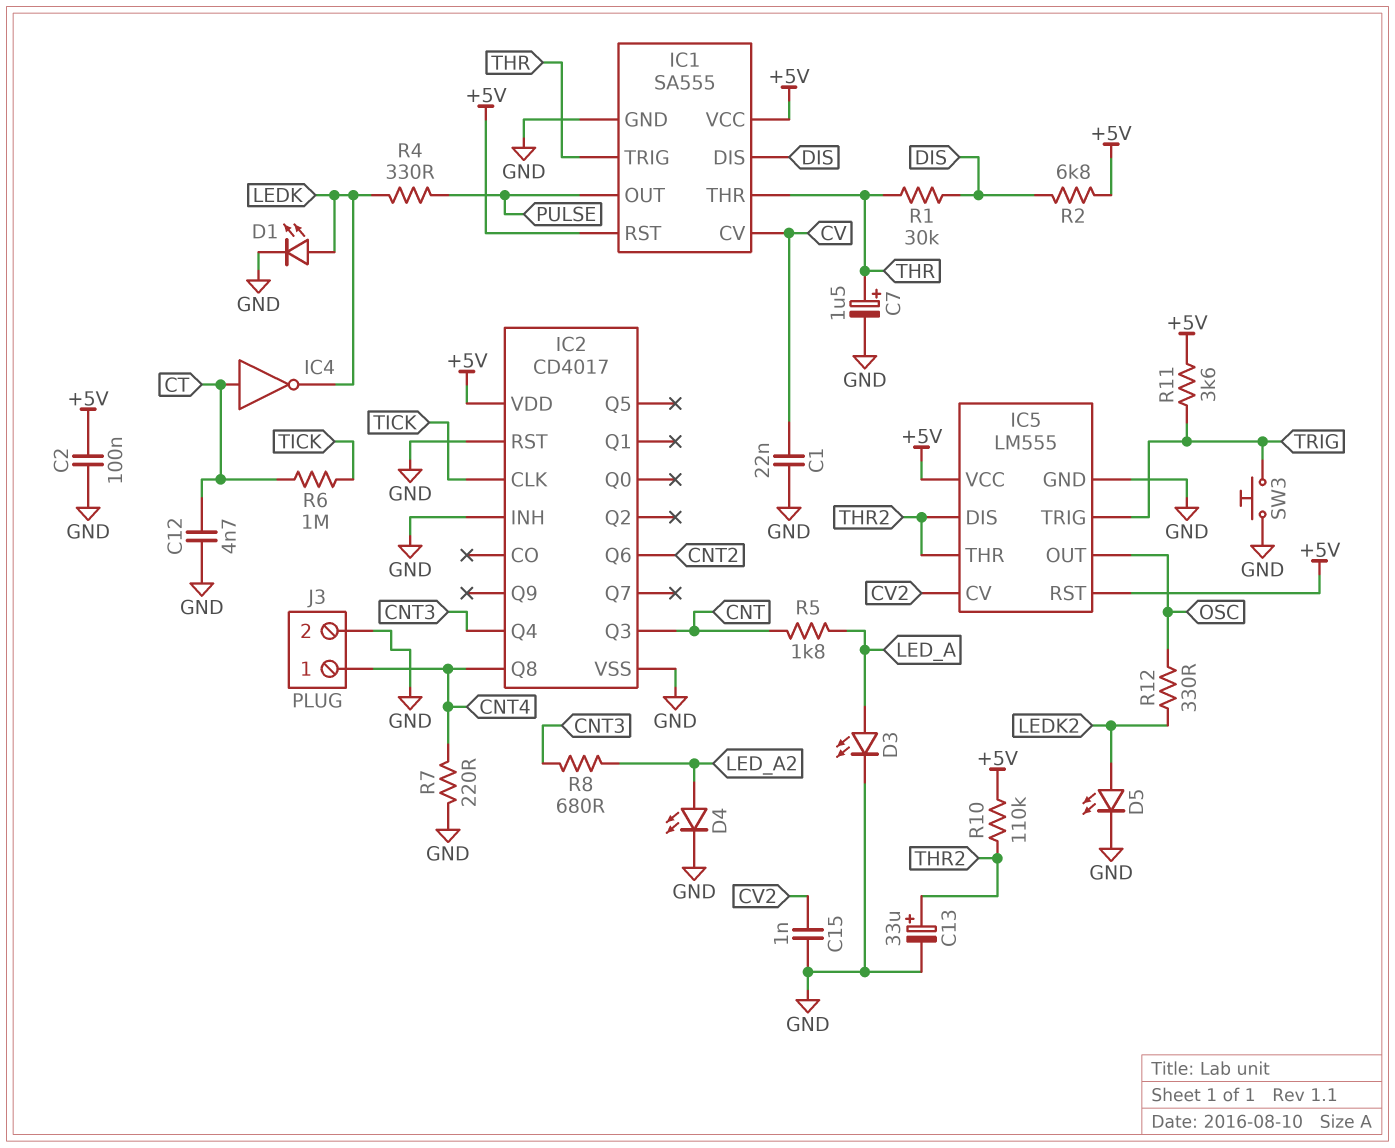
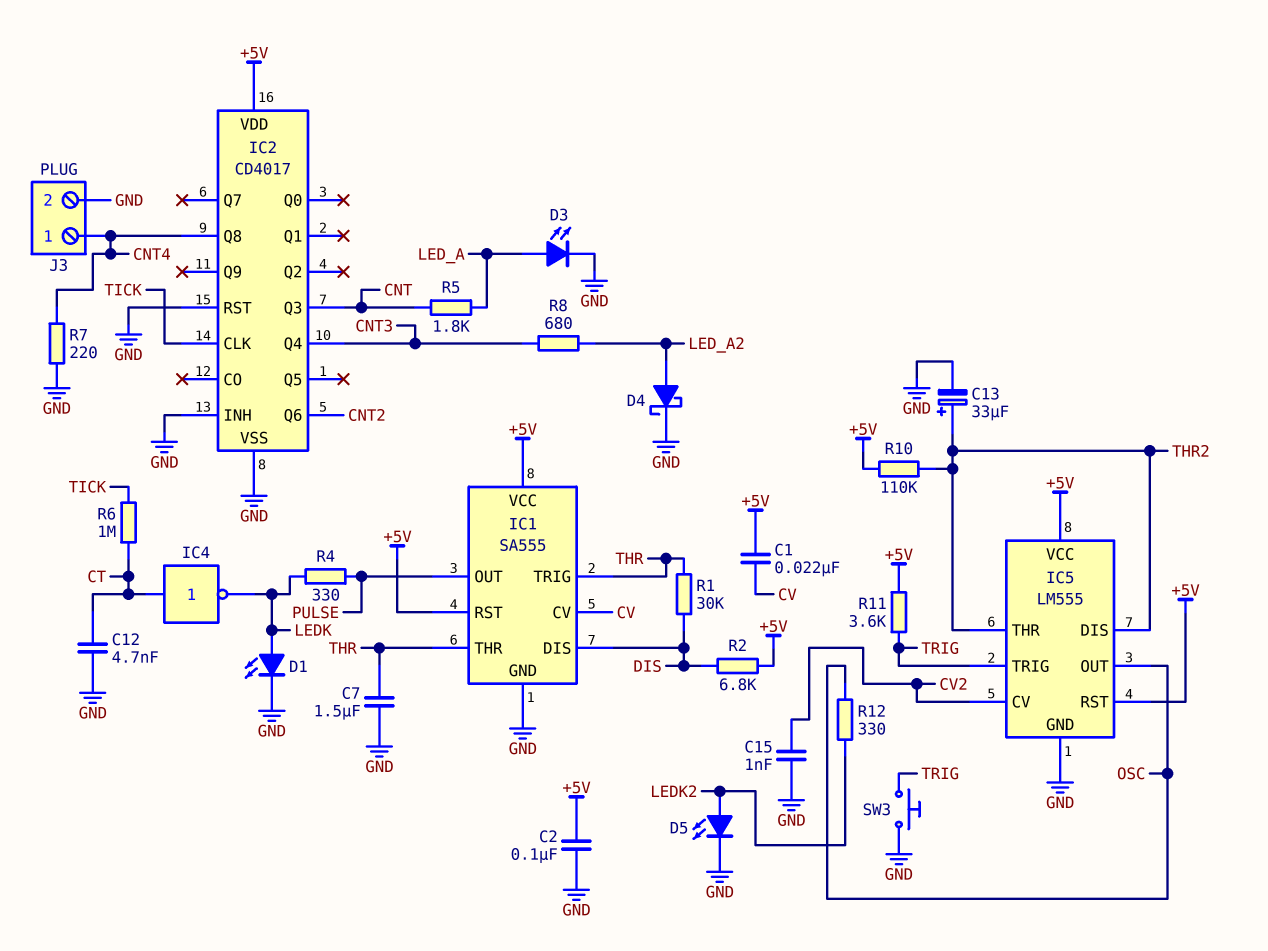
C1: 22nF (CV, GND) -> 22nF (+5V, CV)
C7: 1.5uF (plus THR, minus GND) -> 1.5uF (GND, THR)
D4: LED (A LED_A2, K GND) -> schottky (A LED_A2, K GND)

